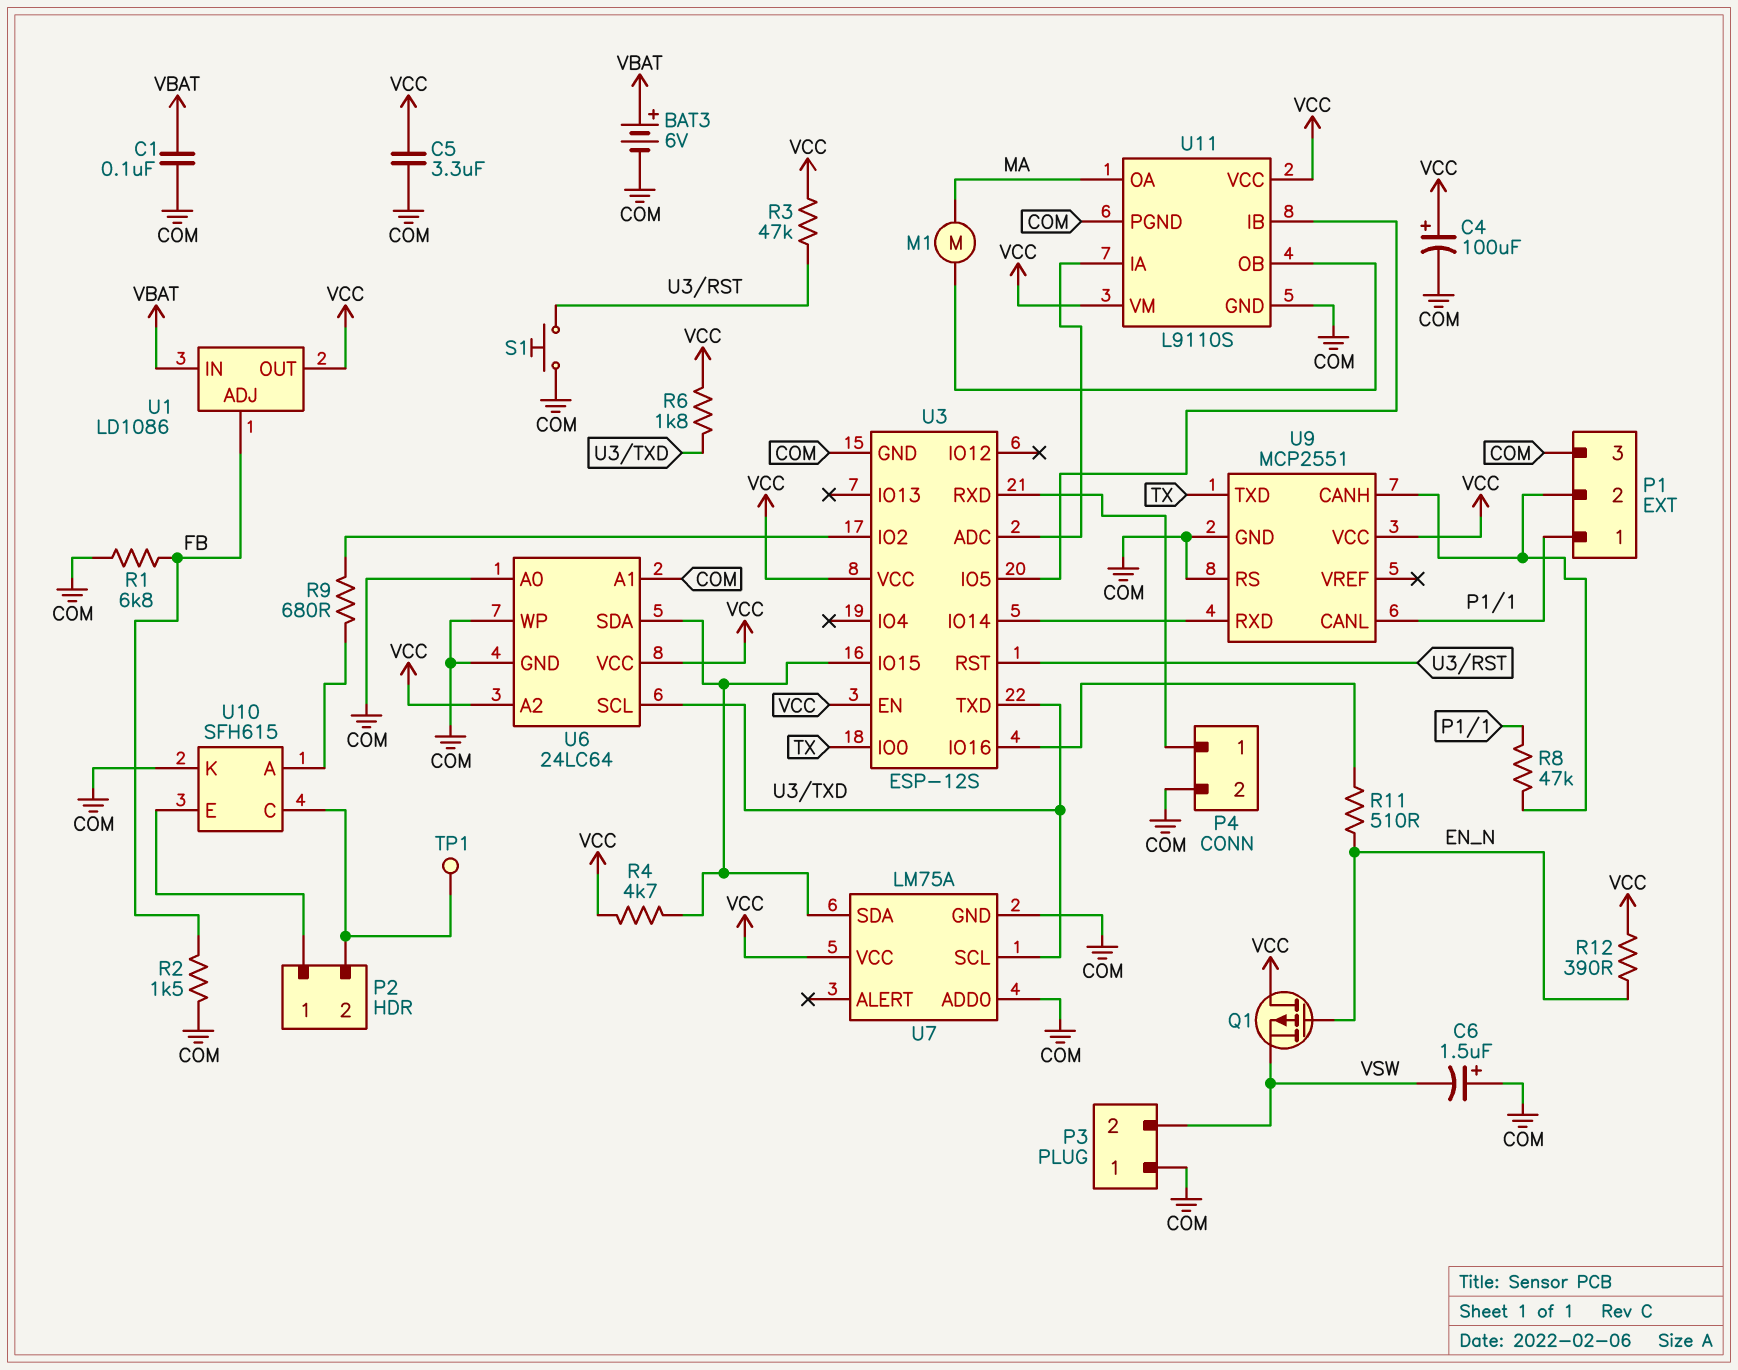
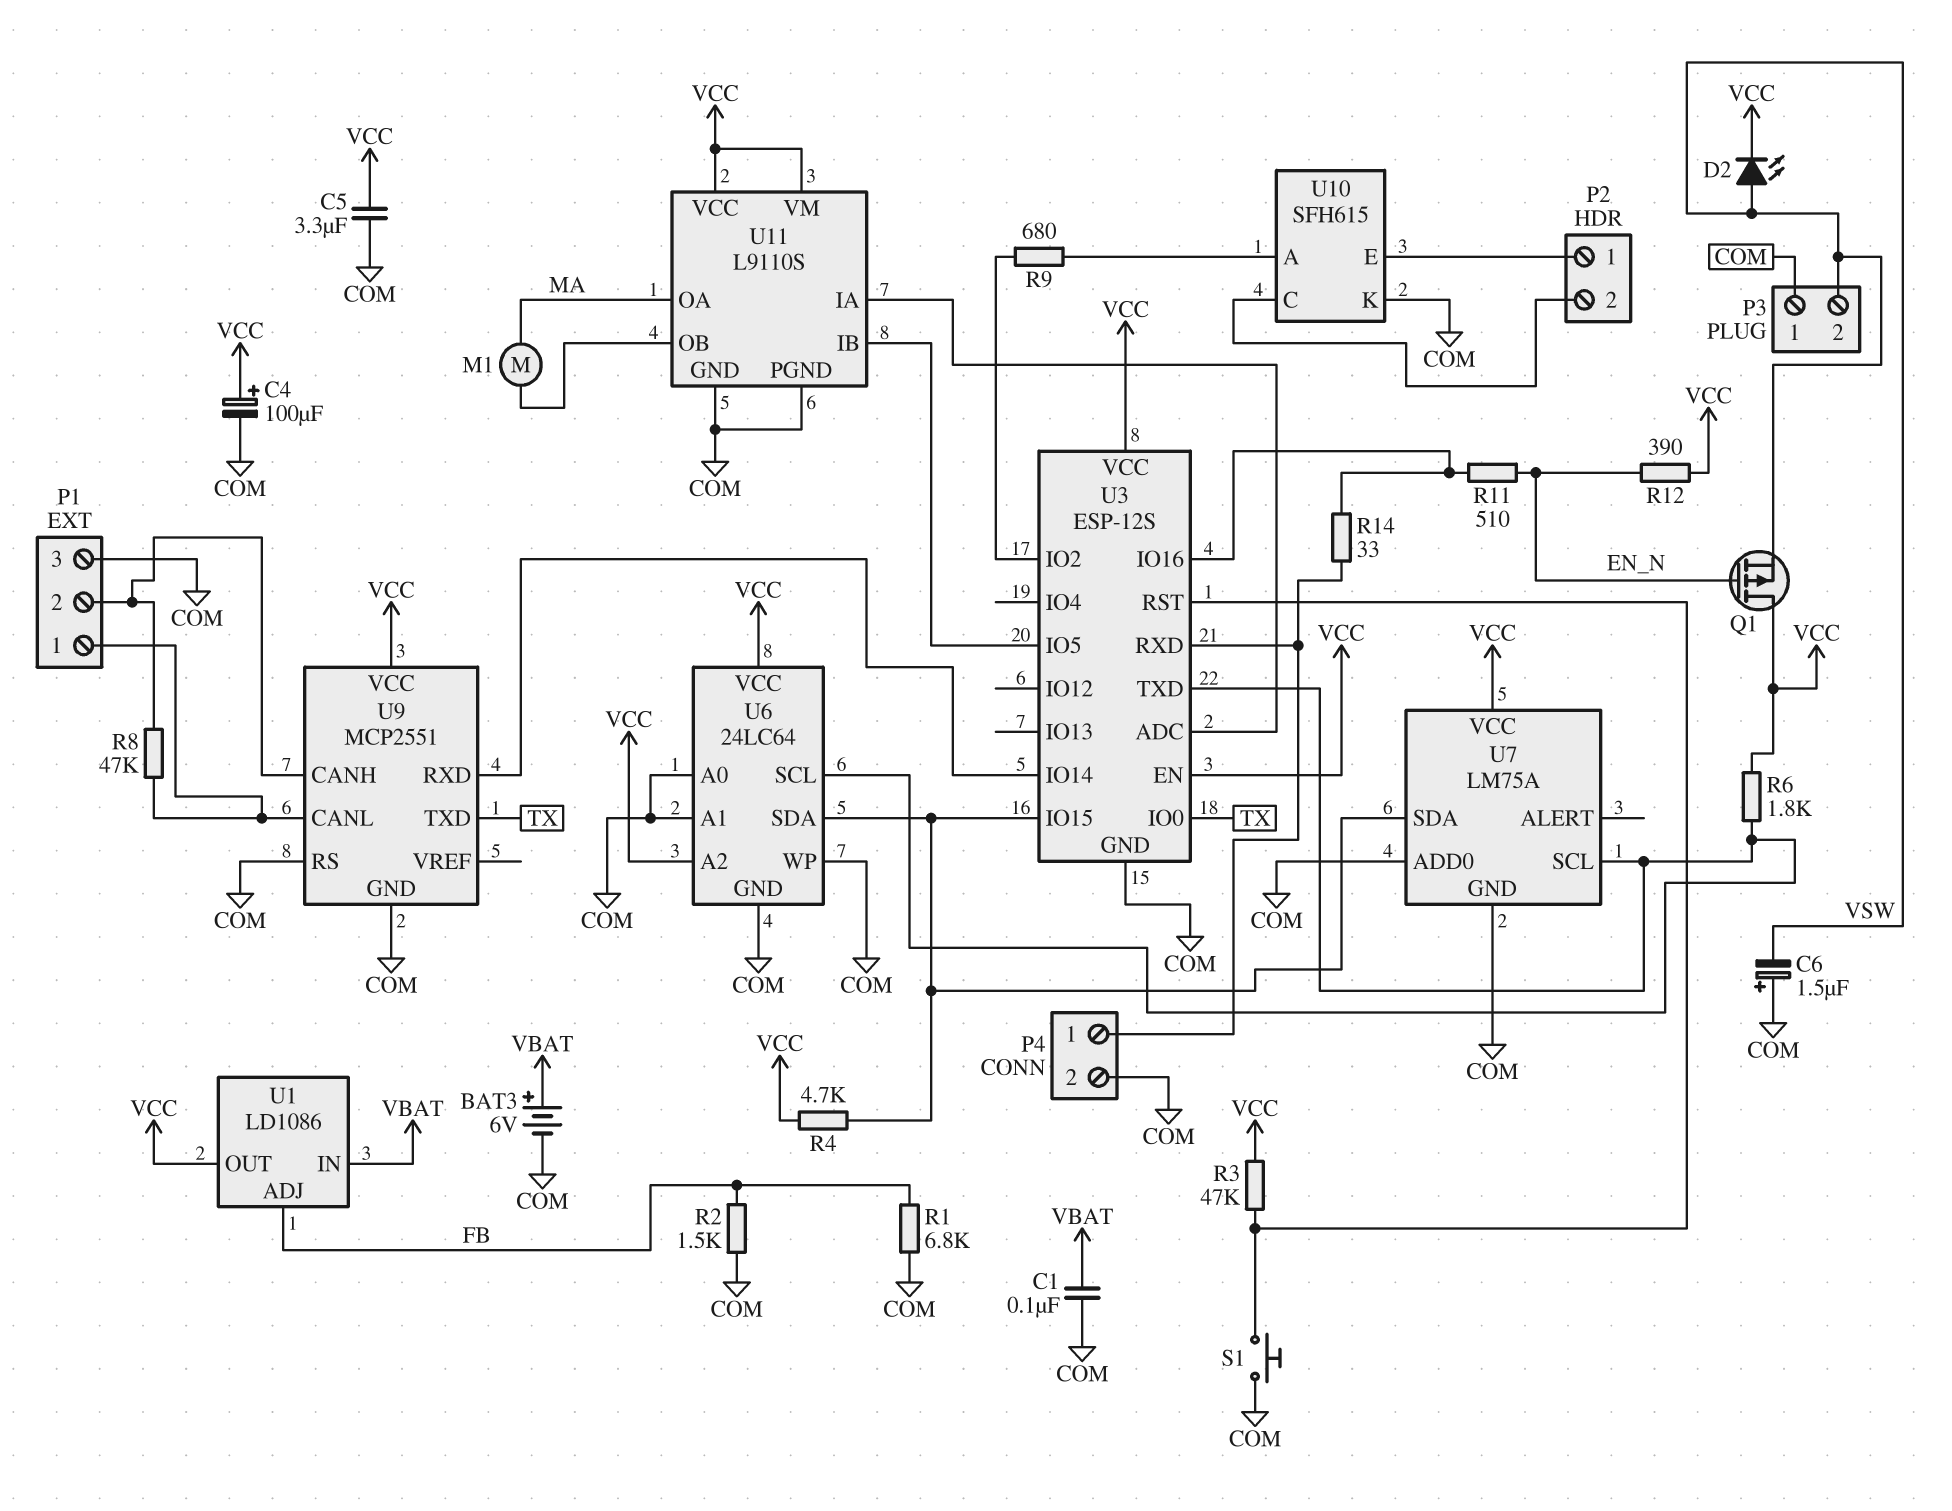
D2: none -> LED (A VSW, K VCC)
R14: none -> 33 (P4/1, U3/IO16)
TP1: test point (P2/2) -> none

